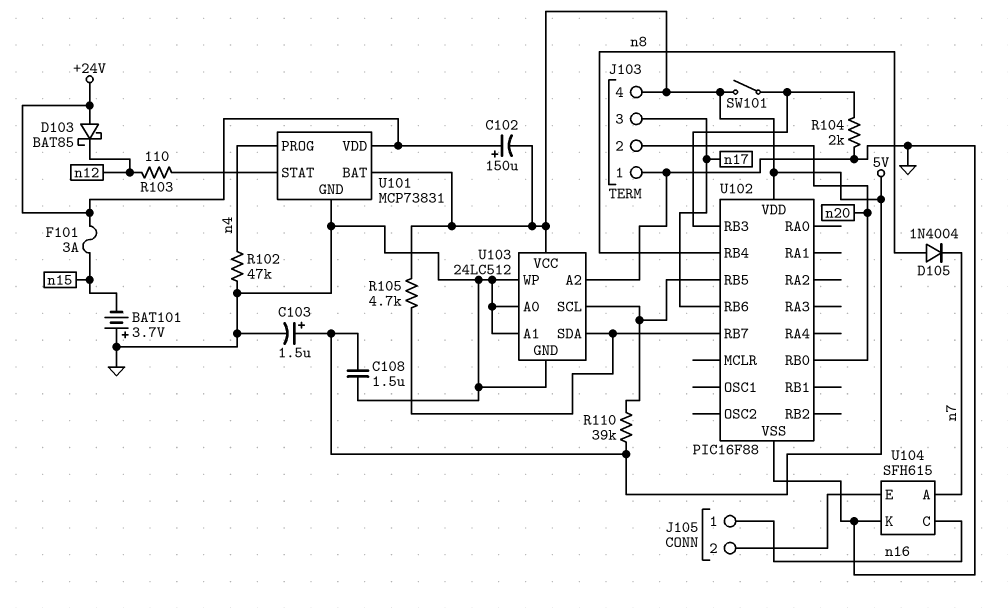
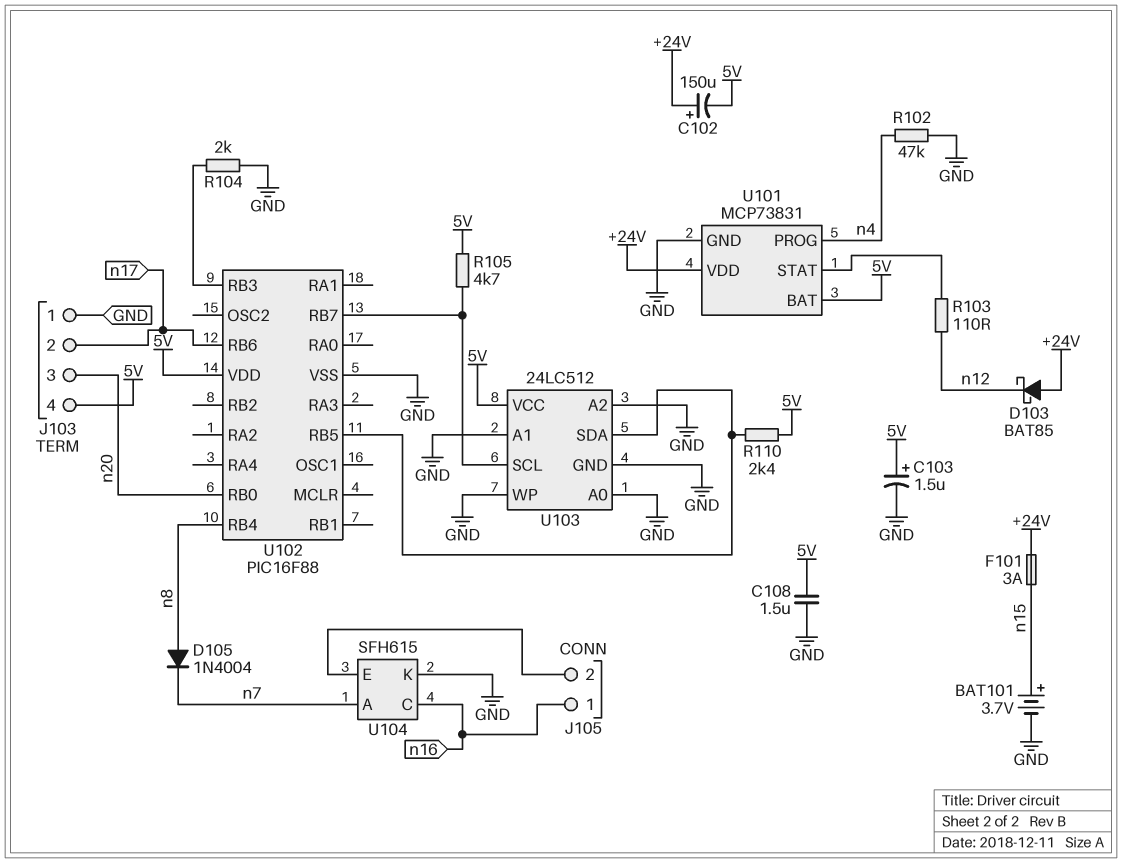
BAT101: 3.7V (plus GND, minus n15) -> 3.7V (plus n15, minus GND)
J103 pin 2: n20 -> n17
J103 pin 3: n17 -> n20
R110: 39k (5V, U102/RB5) -> 2.4k (5V, U102/RB5)
SW101: switch (5V, U102/RB3) -> none
U103 pin SCL: U102/RB5 -> U102/RB7
U103 pin SDA: U102/RB7 -> U102/RB5

